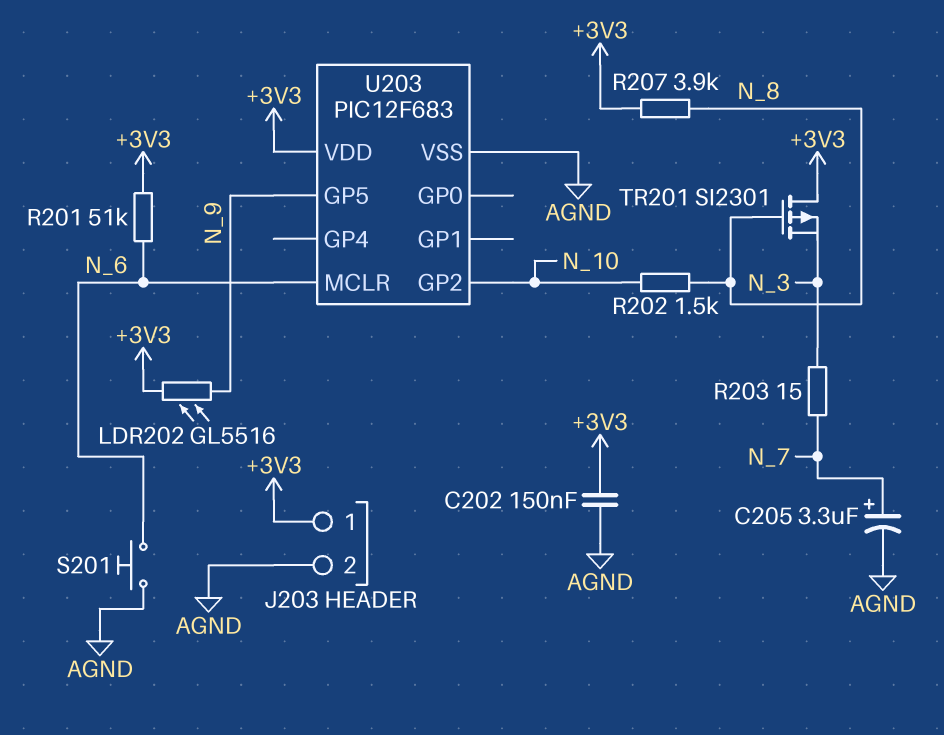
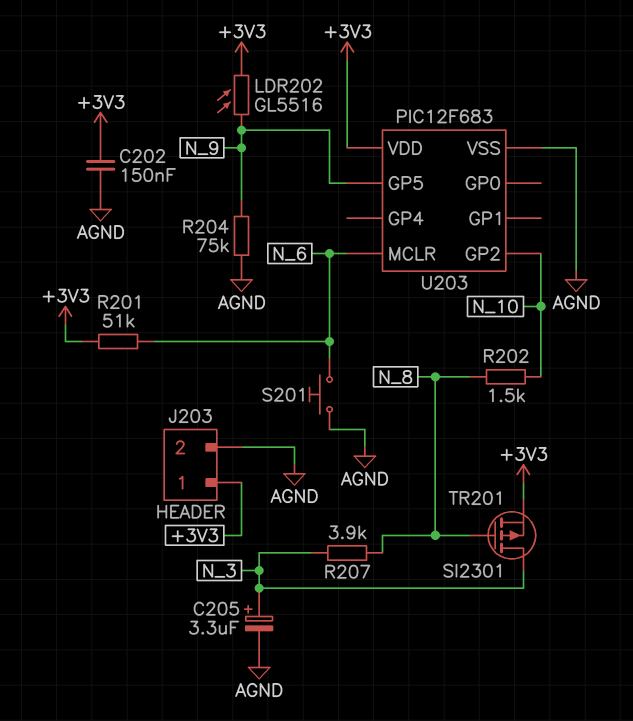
C205: 3.3uF (plus N_7, minus AGND) -> 3.3uF (plus N_3, minus AGND)
R203: 15 (N_3, N_7) -> none
R204: none -> 75k (AGND, N_9)
R207: 3.9k (+3V3, N_8) -> 3.9k (N_3, N_8)
TR201: PMOS SI2301 (G N_8, D +3V3, S N_3) -> PMOS SI2301 (G N_8, D N_3, S +3V3)

